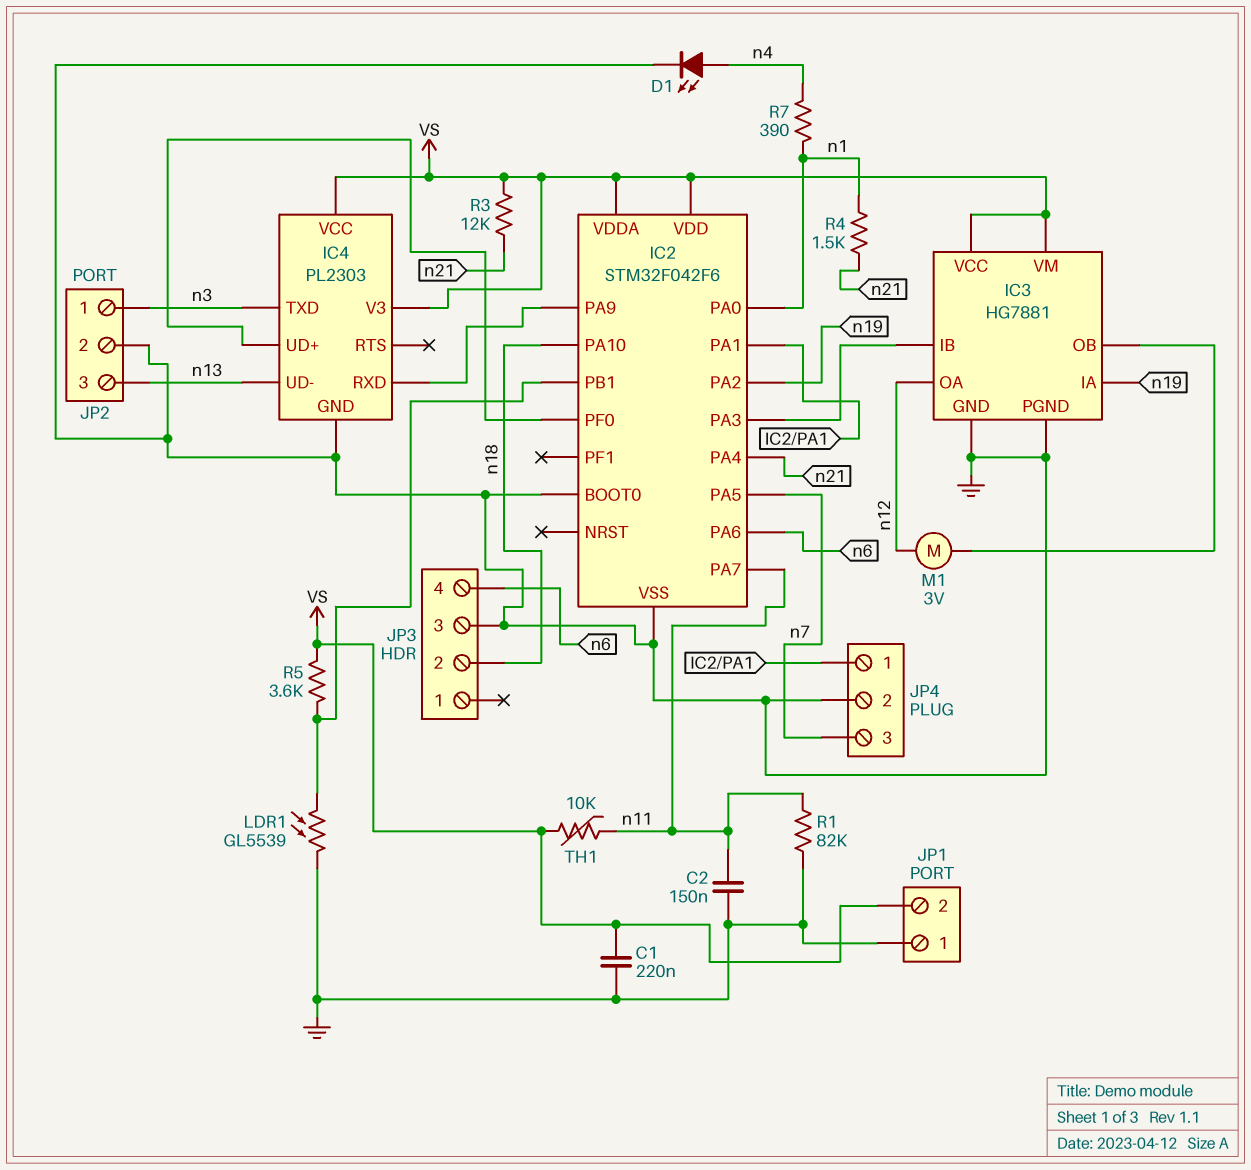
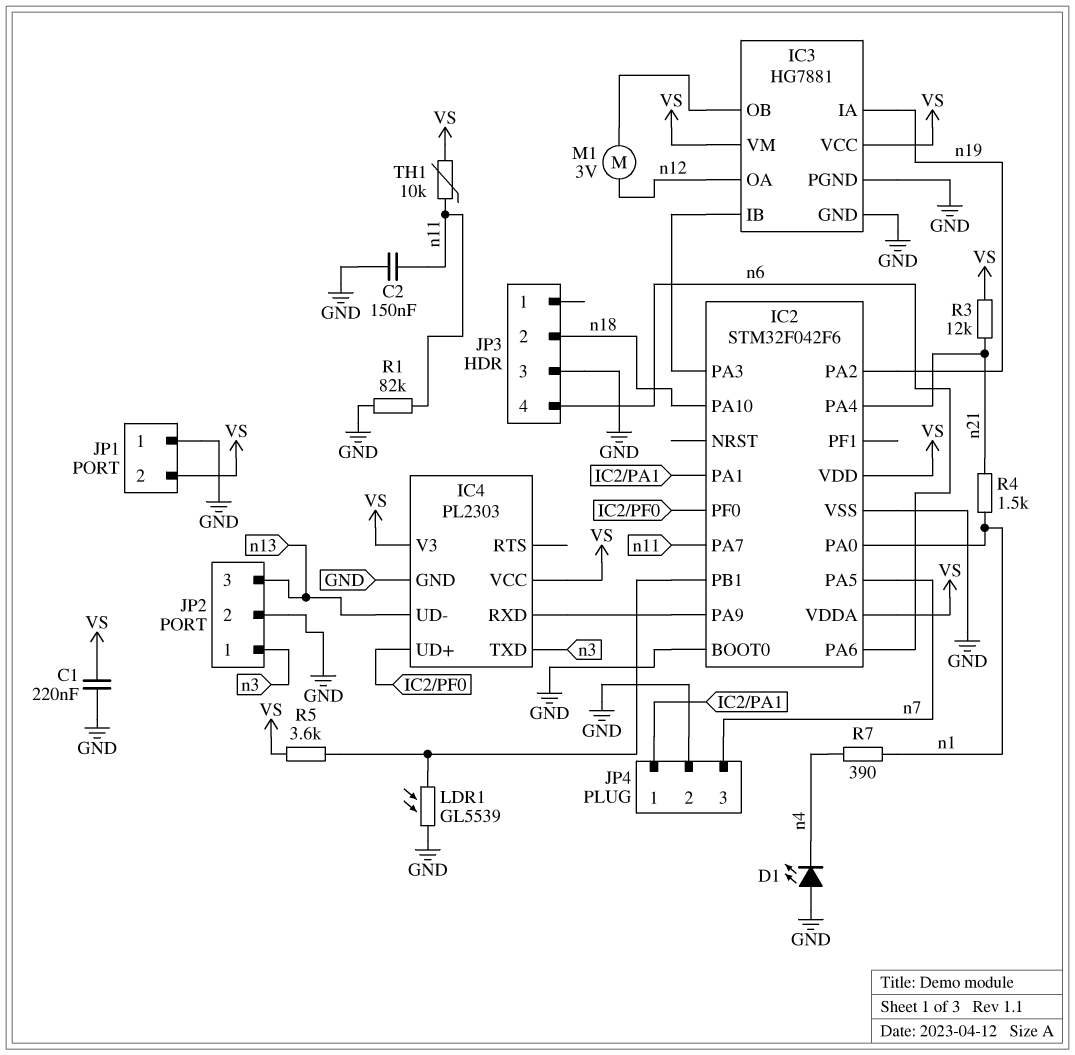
D1: LED (A n4, K GND) -> LED (A GND, K n4)

